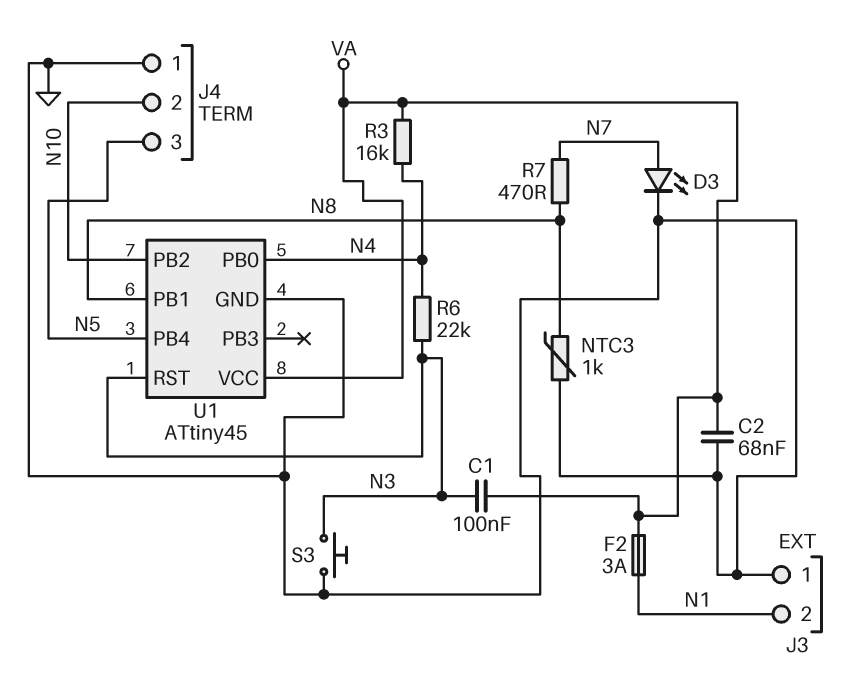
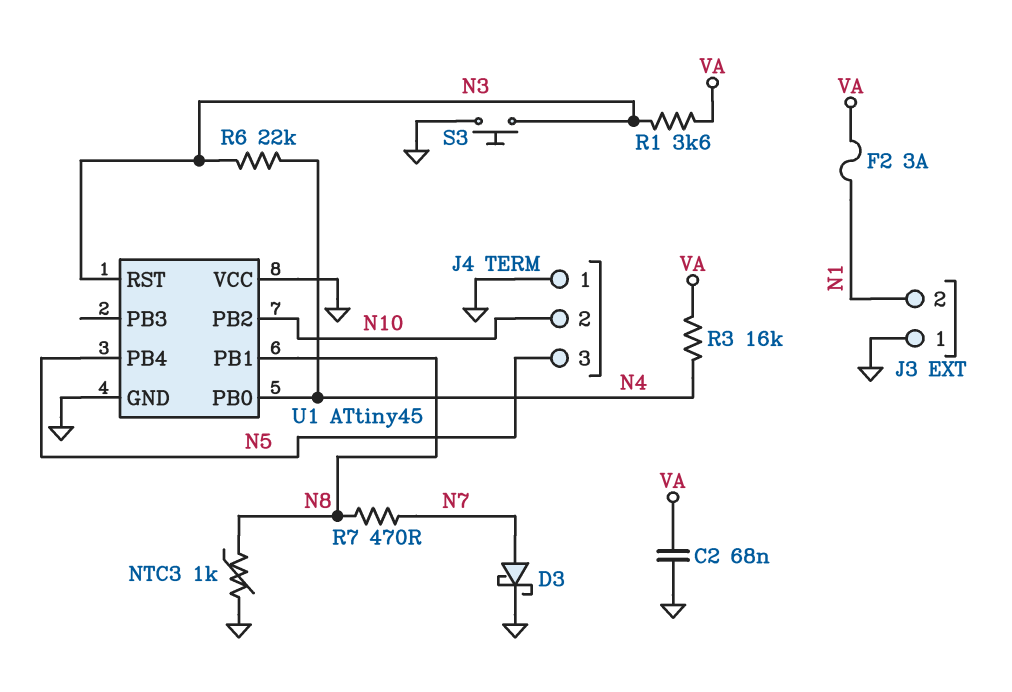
C1: 100nF (N3, VA) -> none
D3: LED (A N7, K GND) -> schottky (A N7, K GND)
R1: none -> 3.6k (N3, VA)
U1 pin VCC: VA -> GND

